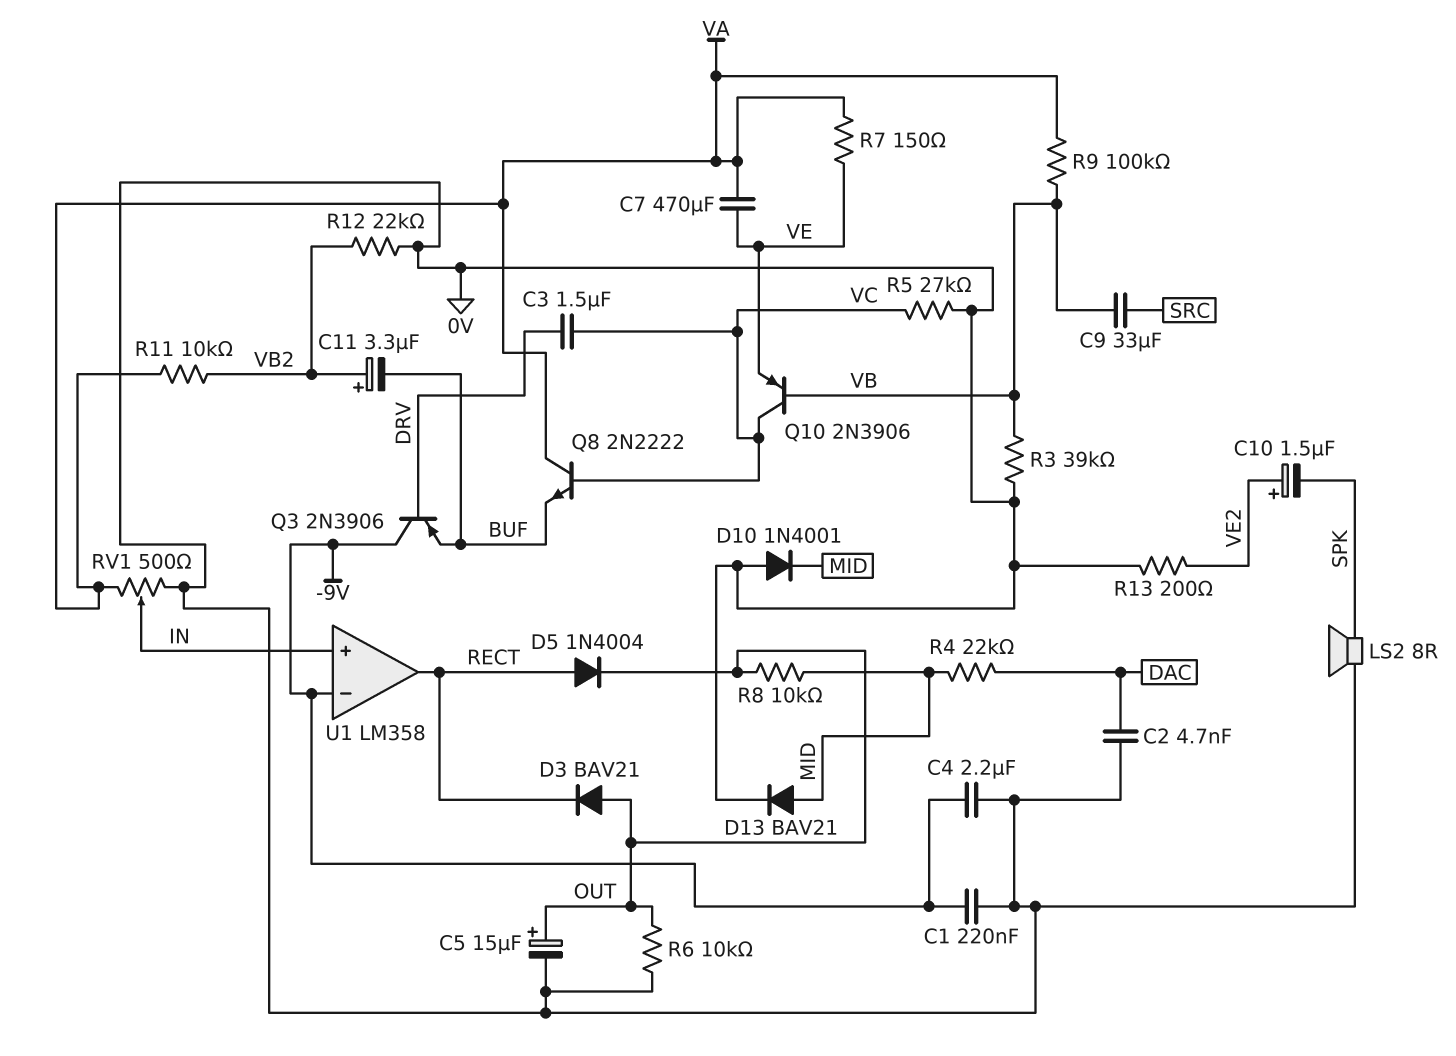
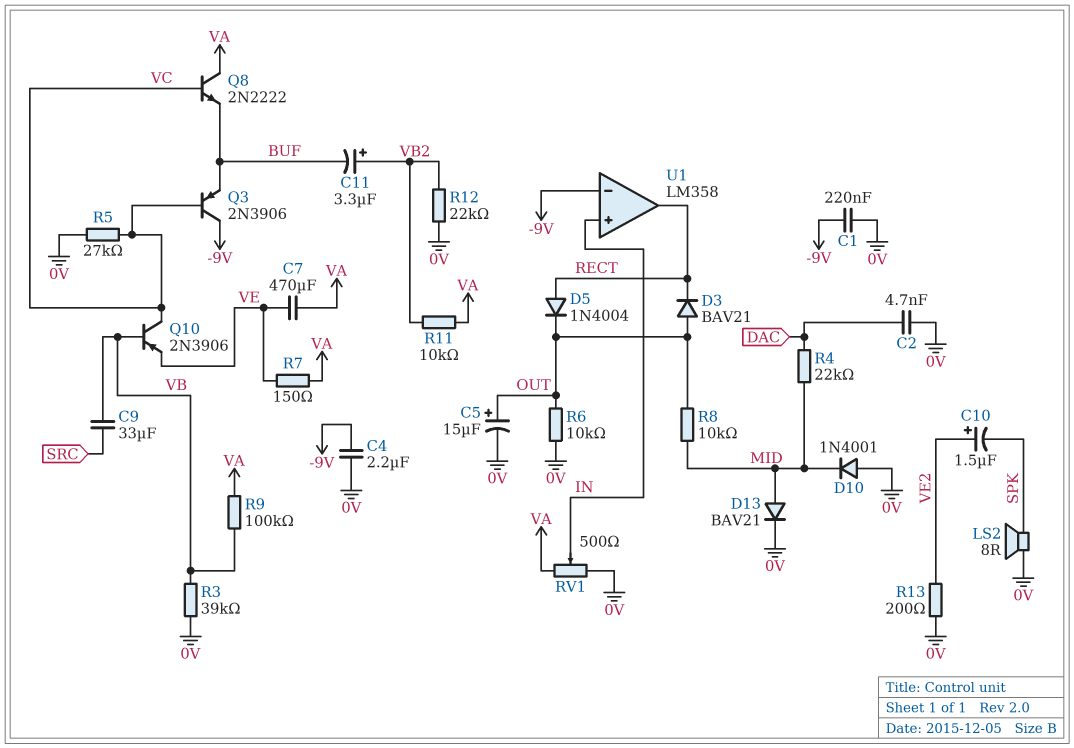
C3: 1.5uF (DRV, VC) -> none
Q3: PNP 2N3906 (B DRV, C -9V, E BUF) -> PNP 2N3906 (B VC, C -9V, E BUF)

